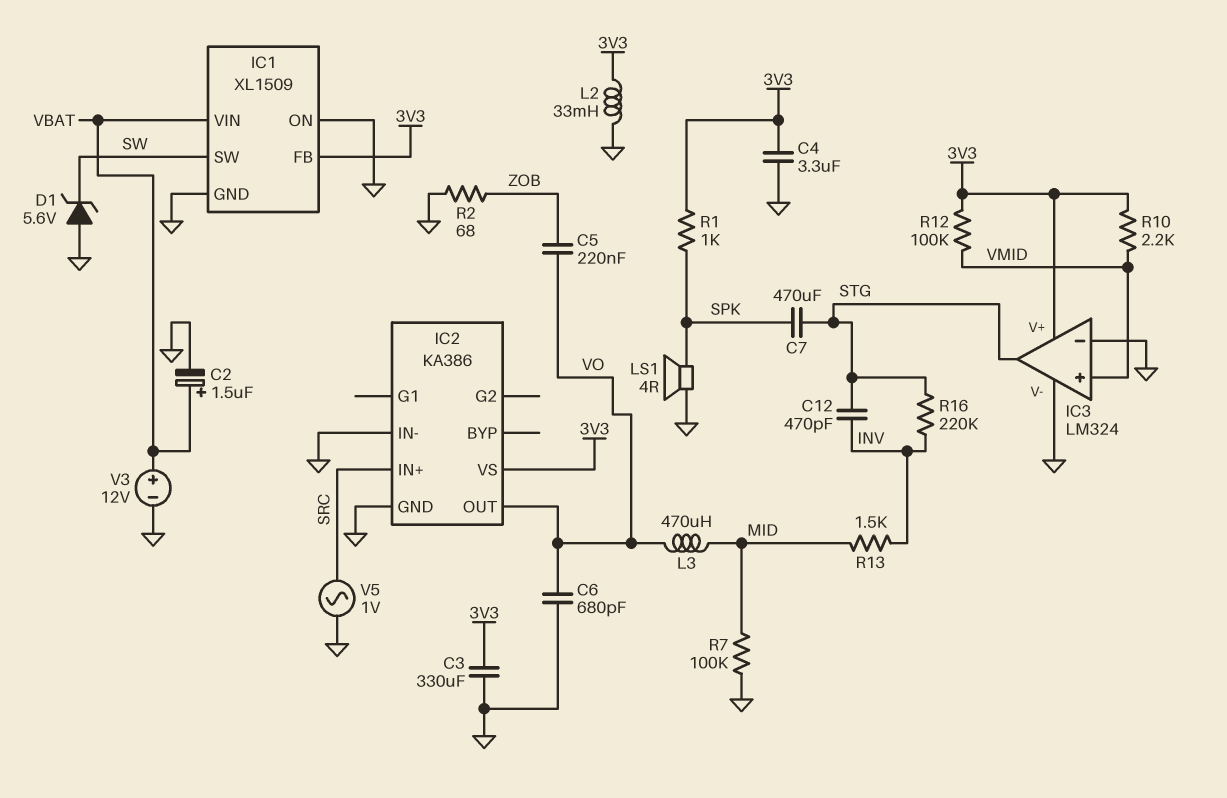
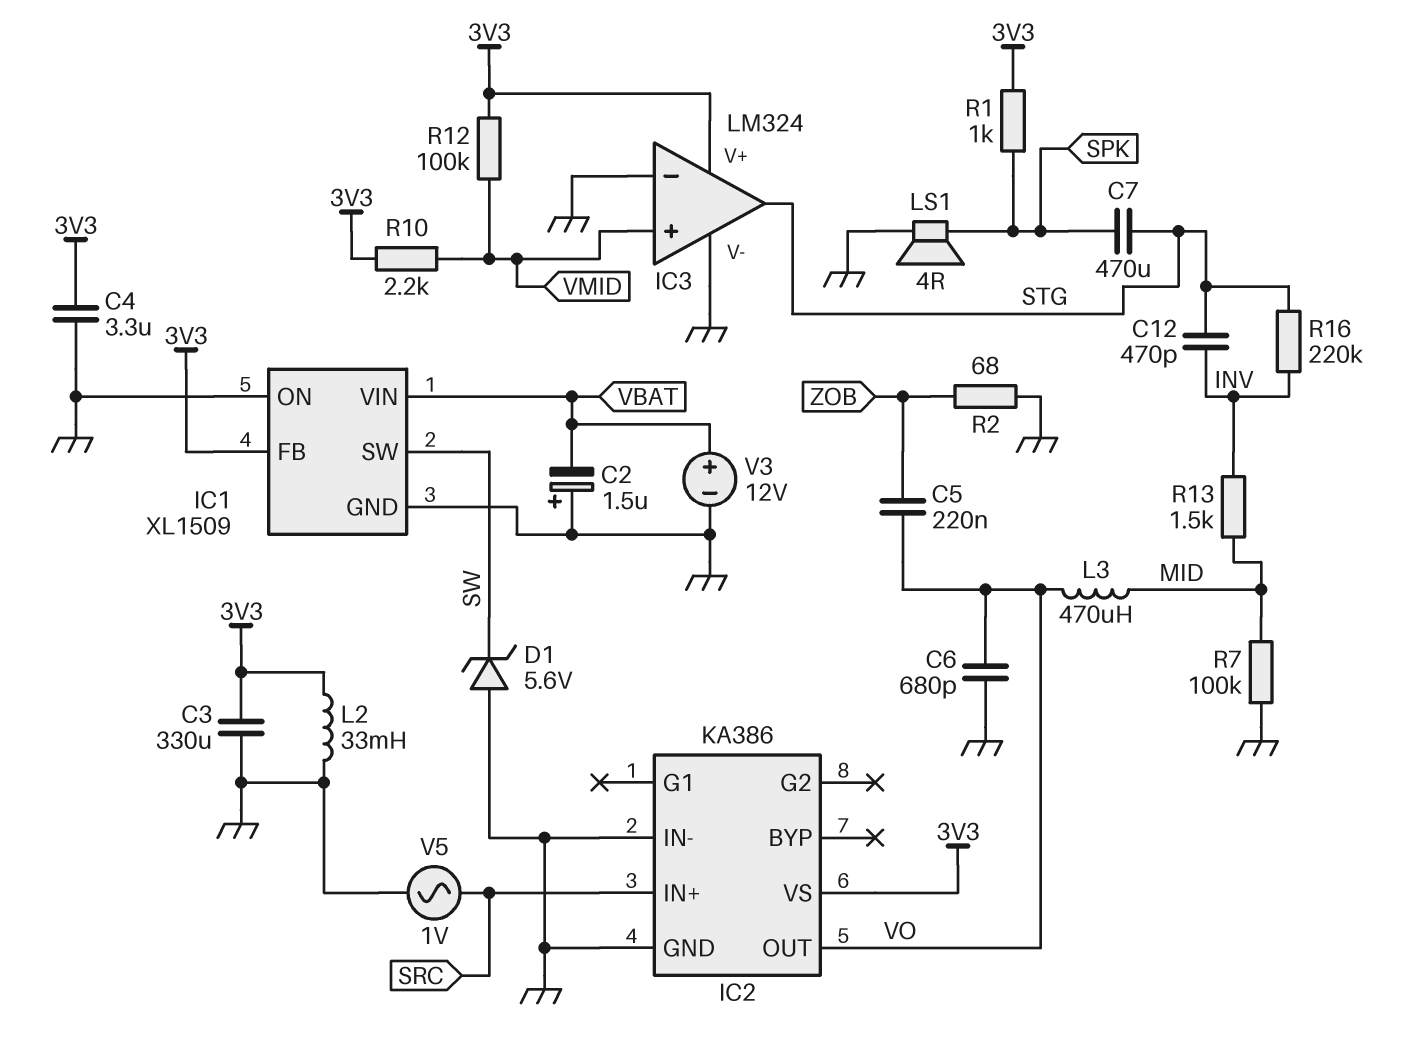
C2: 1.5uF (plus VBAT, minus GND) -> 1.5uF (plus GND, minus VBAT)

